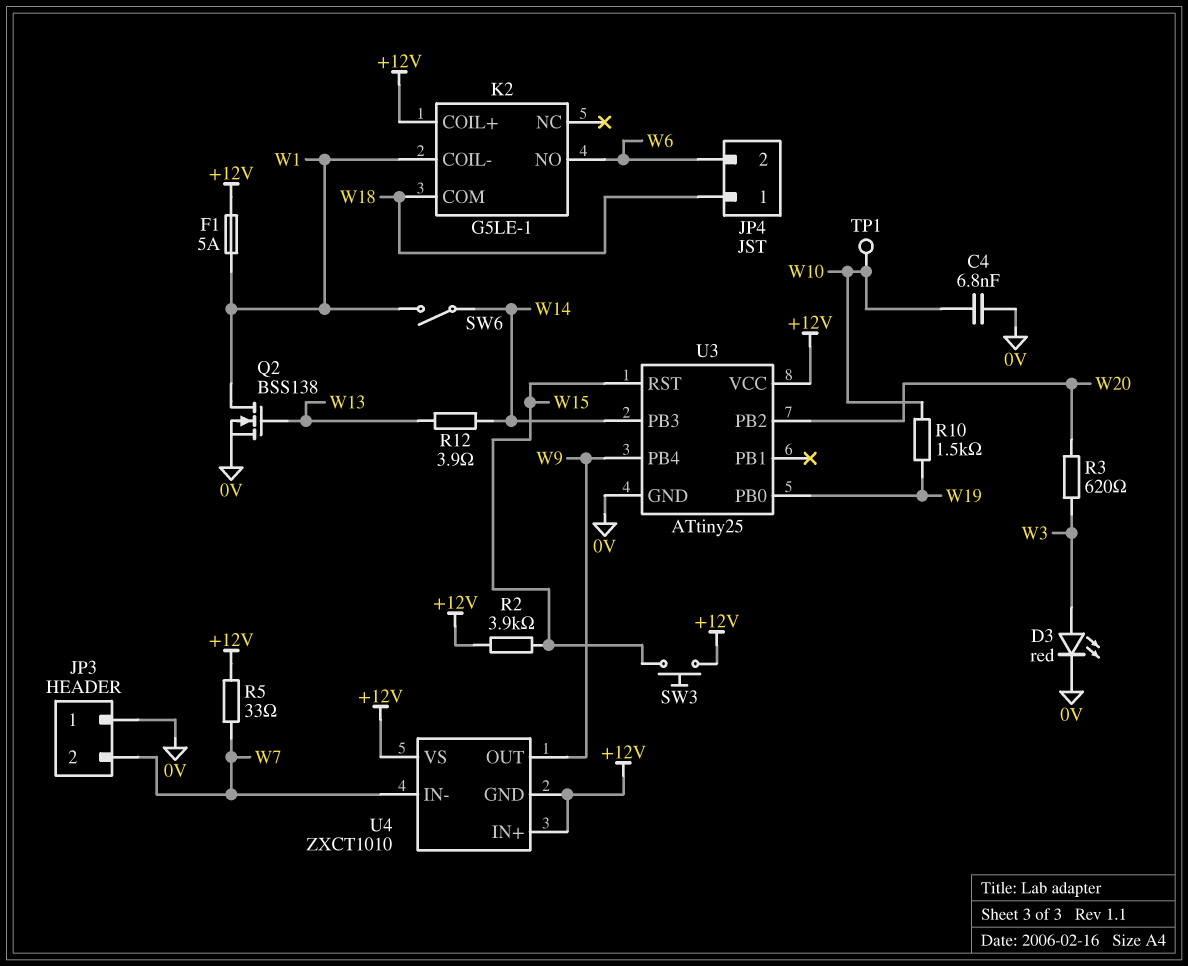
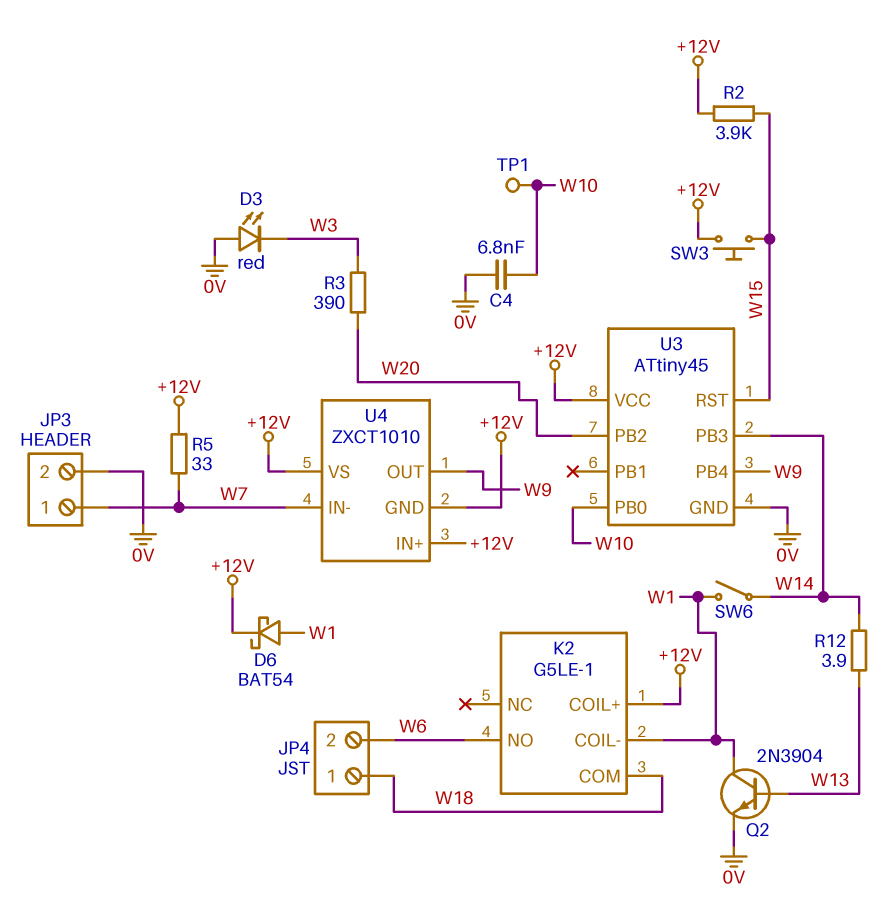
D3: LED red (A W3, K 0V) -> LED red (A 0V, K W3)
D6: none -> schottky BAT54 (A W1, K +12V)
F1: 5A (+12V, W1) -> none
JP3 pin 1: 0V -> W7
JP3 pin 2: W7 -> 0V
Q2: NMOS BSS138 (G W13, D W1, S 0V) -> NPN 2N3904 (B W13, C W1, E 0V)
R3: 620 (W3, W20) -> 390 (W3, W20)
R10: 1.5k (W10, W19) -> none
U3: ATtiny25 -> ATtiny45
U3 pin PB0: W19 -> W10

